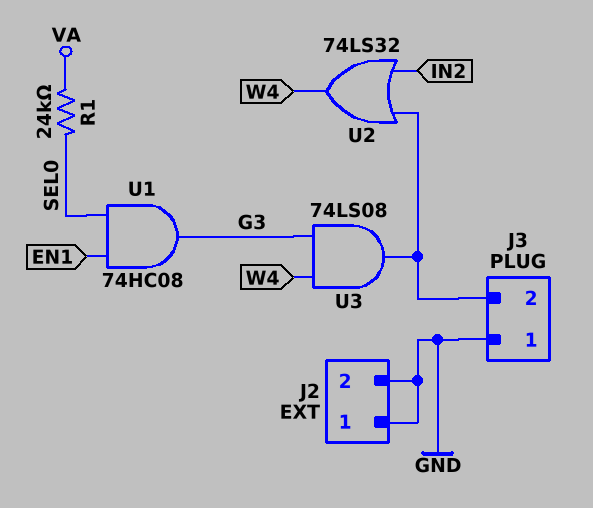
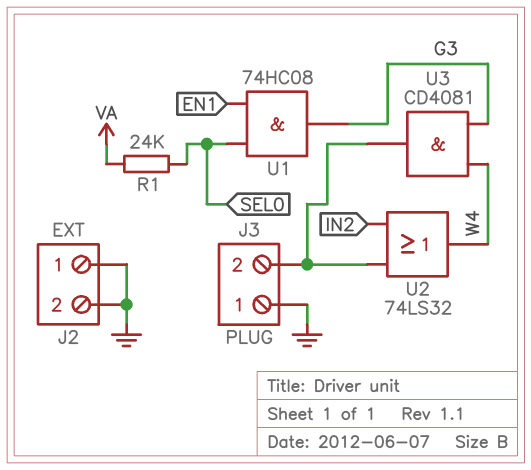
U3: AND 74LS08 (in G3, in W4, out J3/2) -> AND CD4081 (in G3, in W4, out J3/2)

